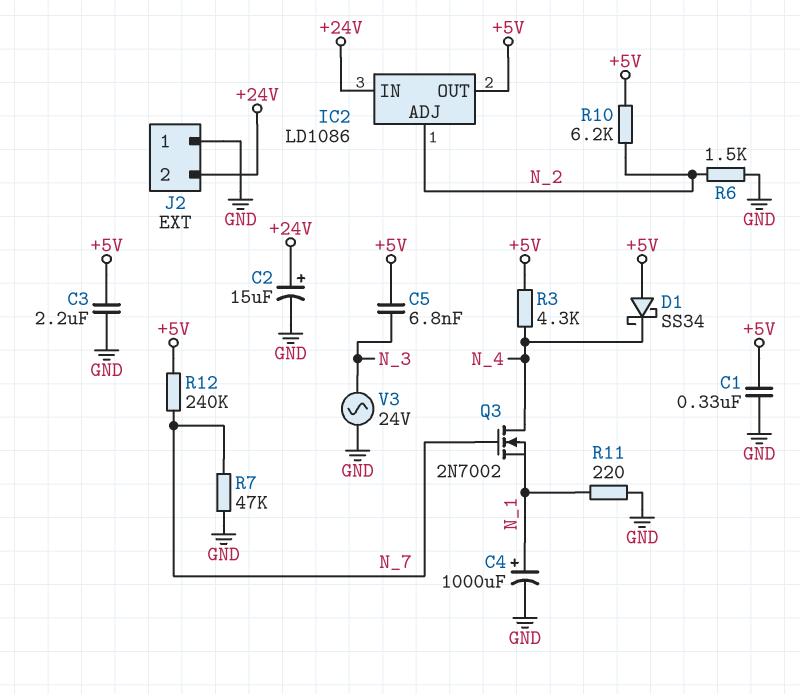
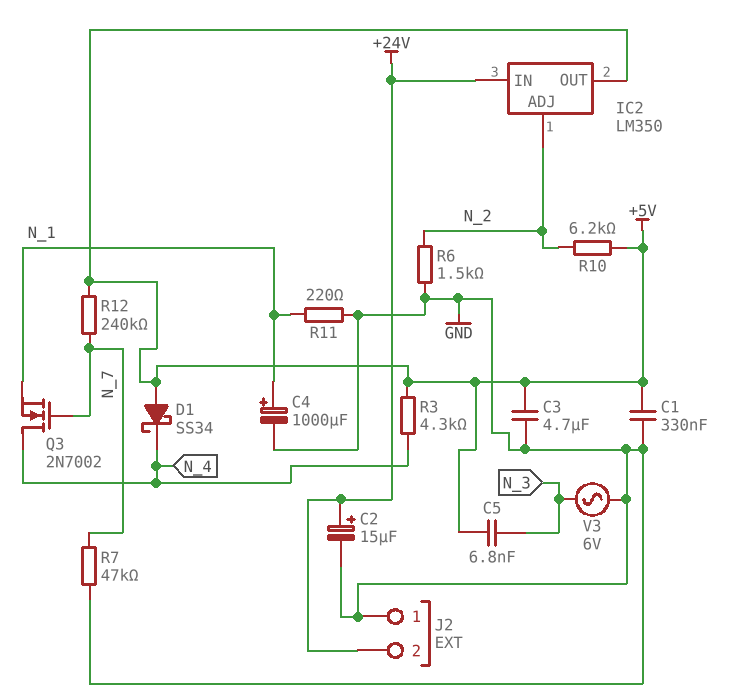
C3: 2.2uF (+5V, GND) -> 4.7uF (+5V, GND)
IC2: LD1086 -> LM350
V3: AC 24V (GND, N_3) -> AC 6V (GND, N_3)

